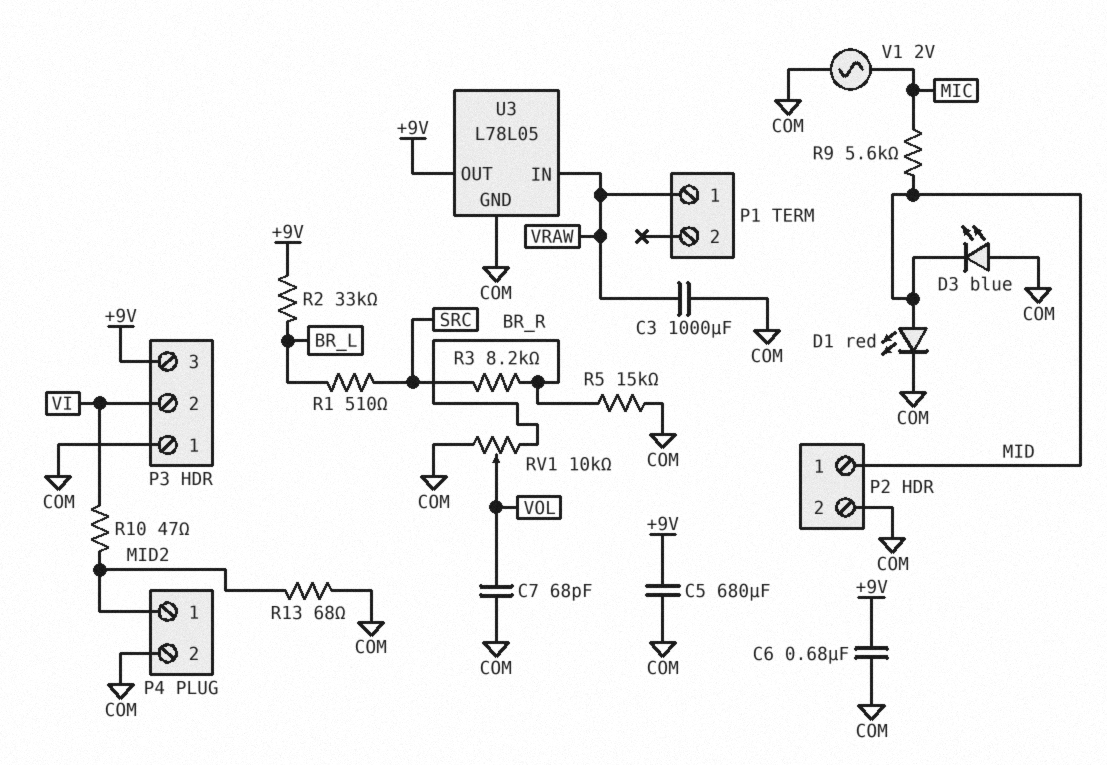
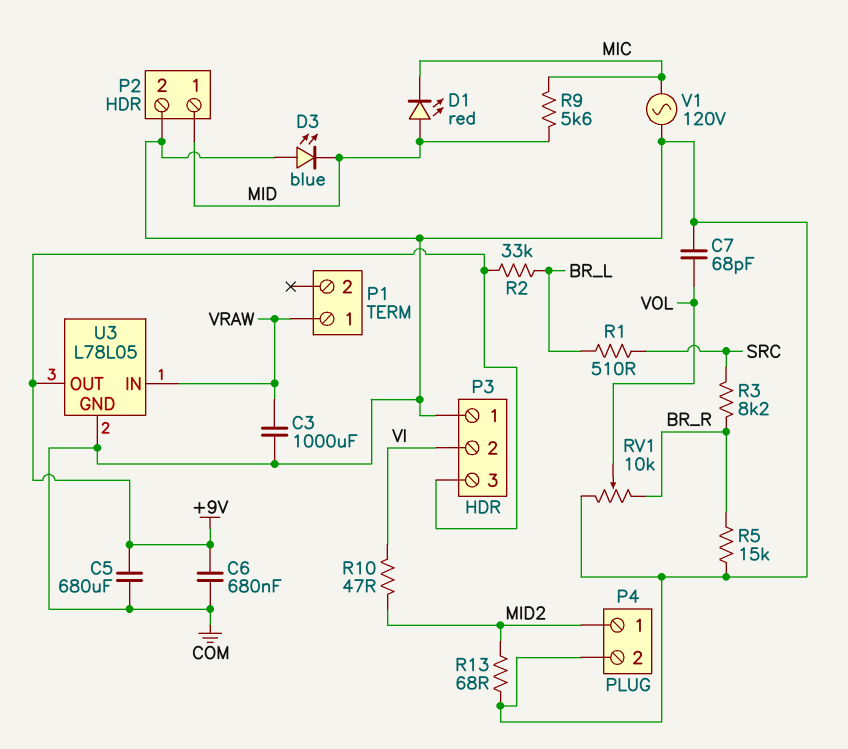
D1: LED red (A MID, K COM) -> LED red (A MID, K MIC)
V1: AC 2V (COM, MIC) -> AC 120V (COM, MIC)

